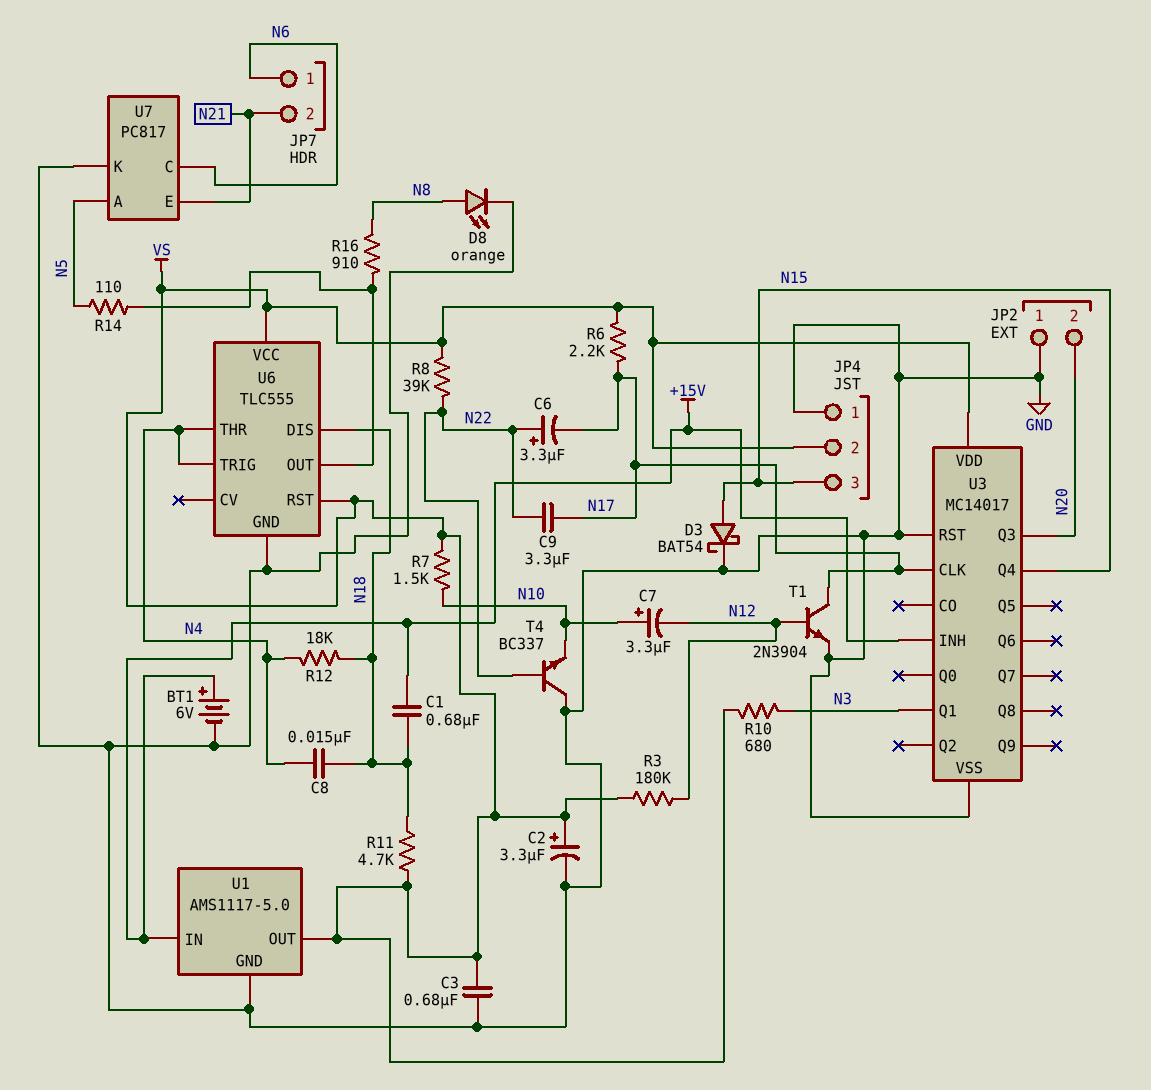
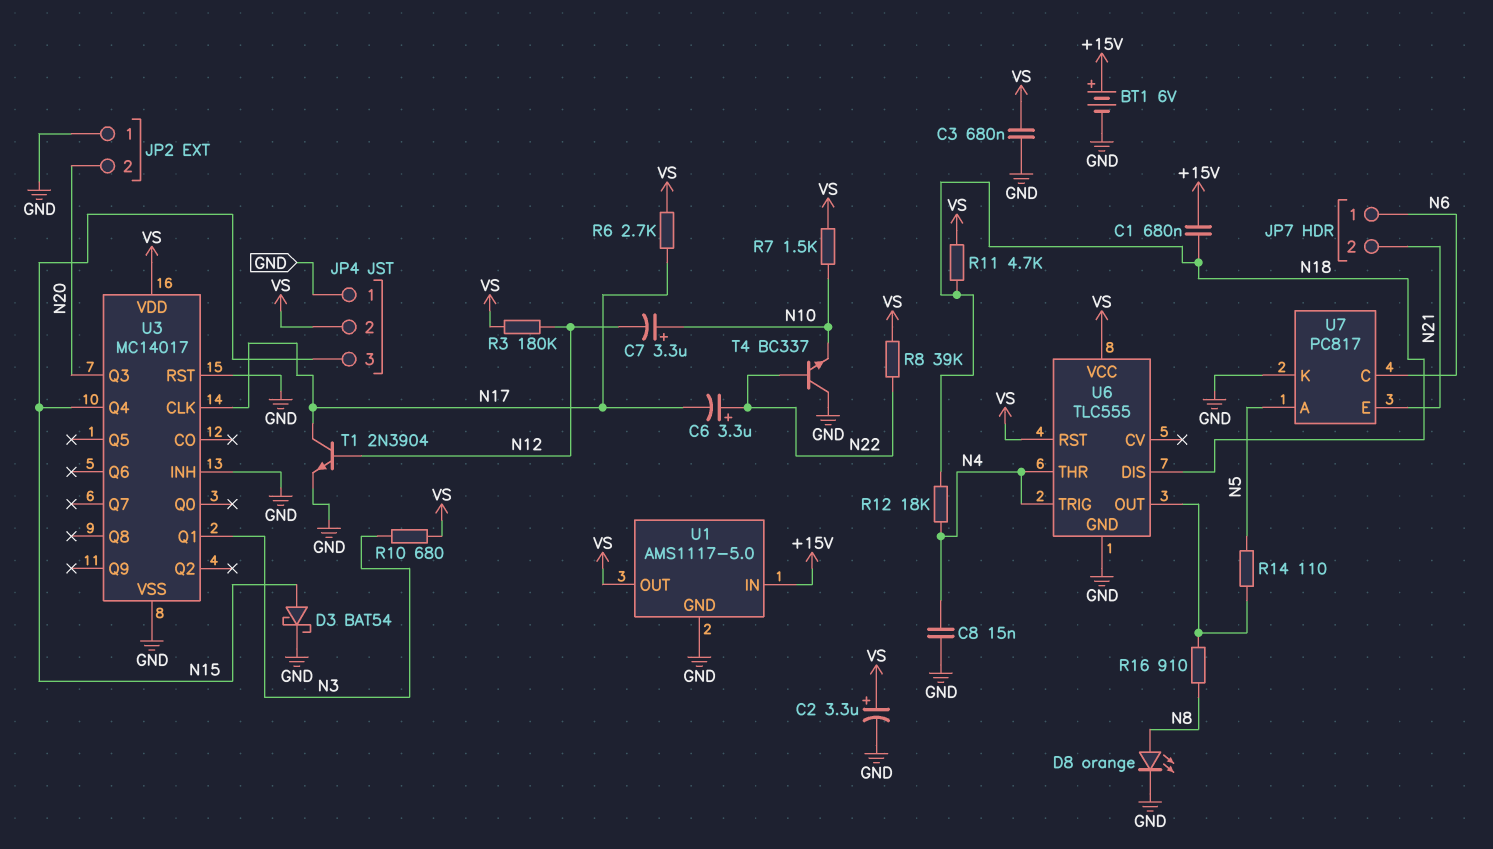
C8: 15nF (N4, N18) -> 15nF (GND, N4)
C9: 3.3uF (N17, N22) -> none
R6: 2.2k (N17, VS) -> 2.7k (N17, VS)
U3 pin INH: +15V -> GND

